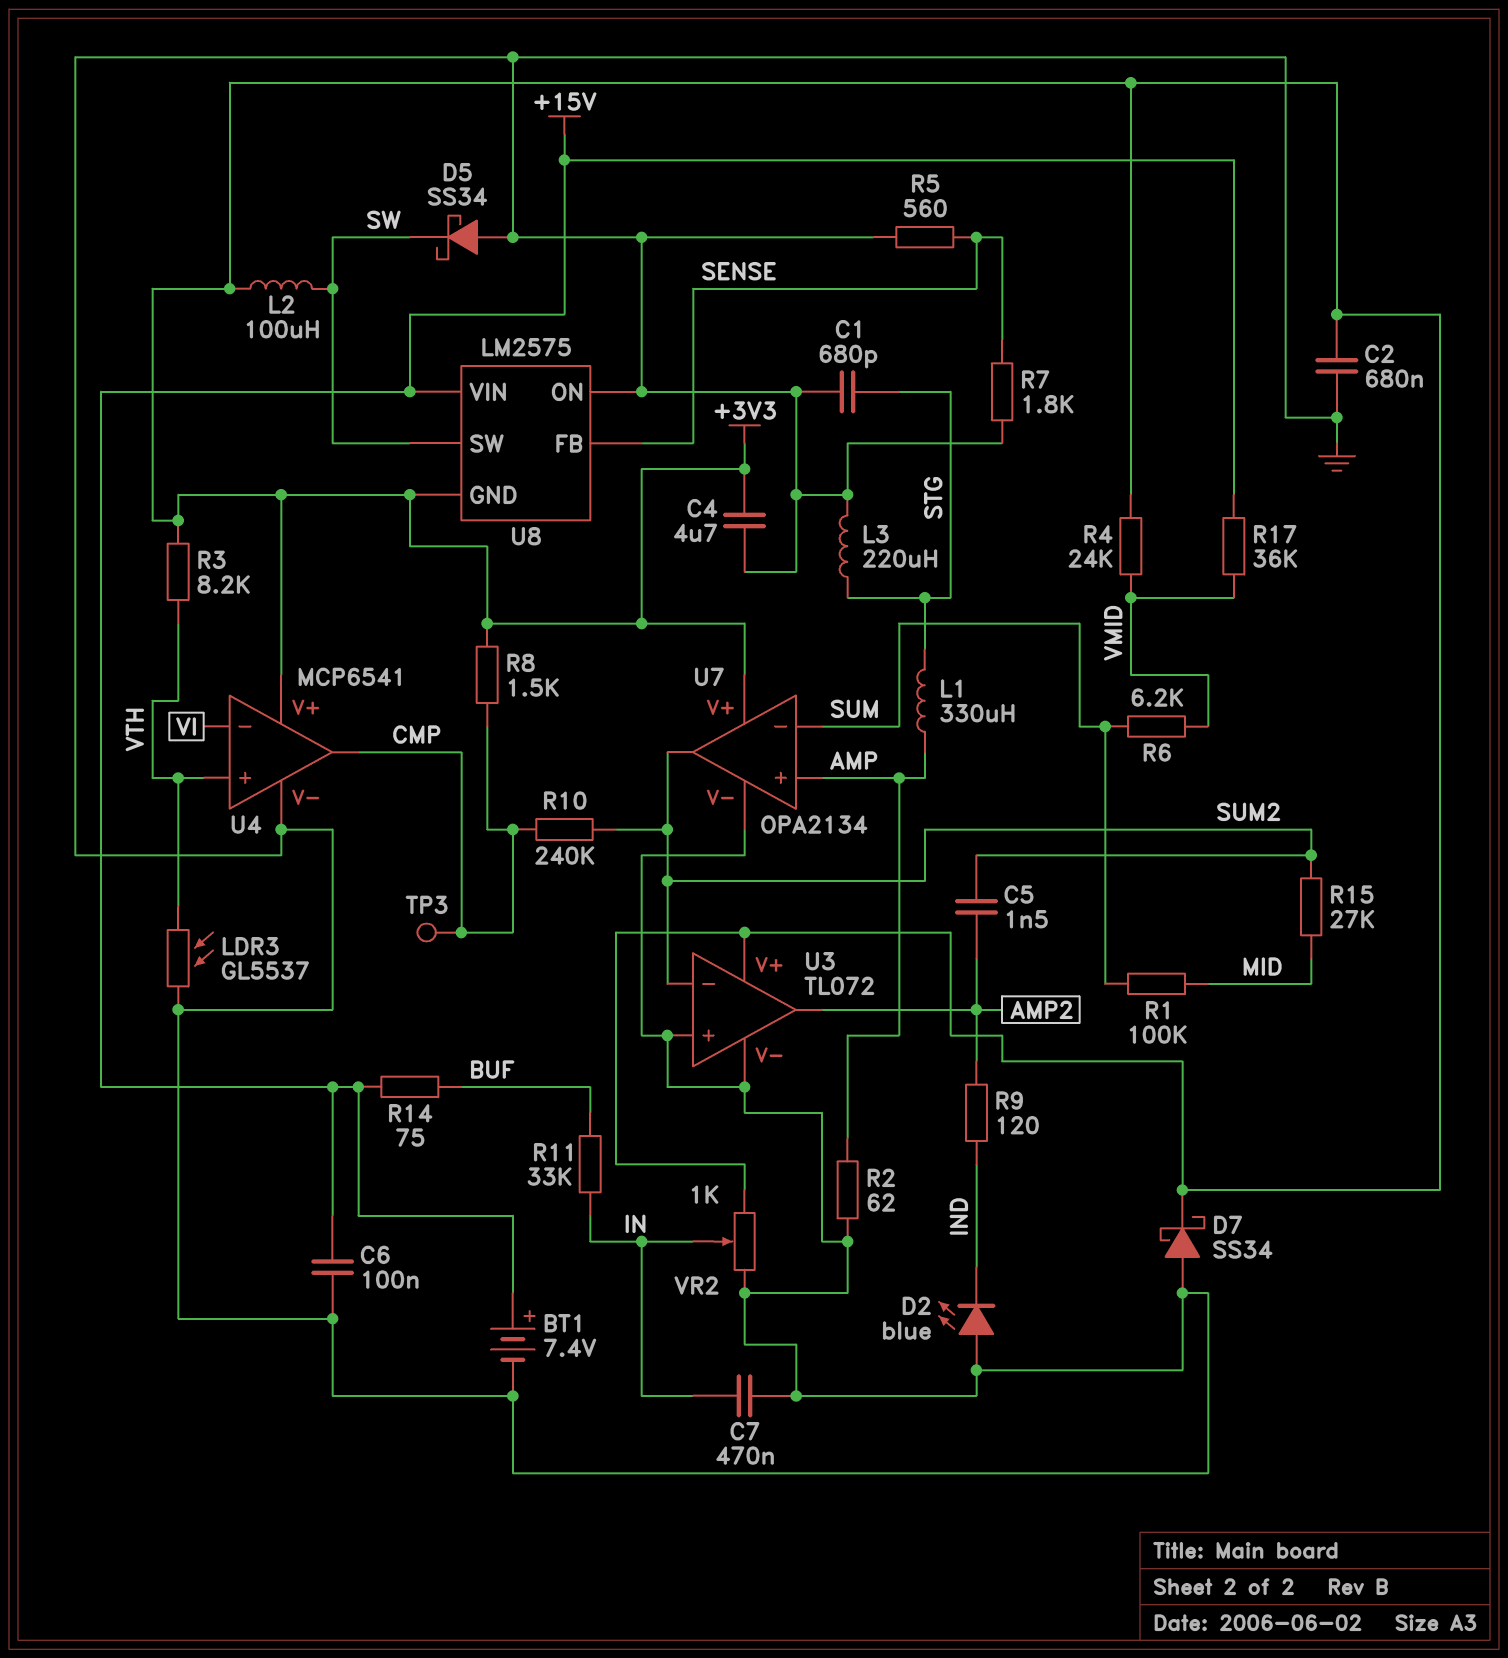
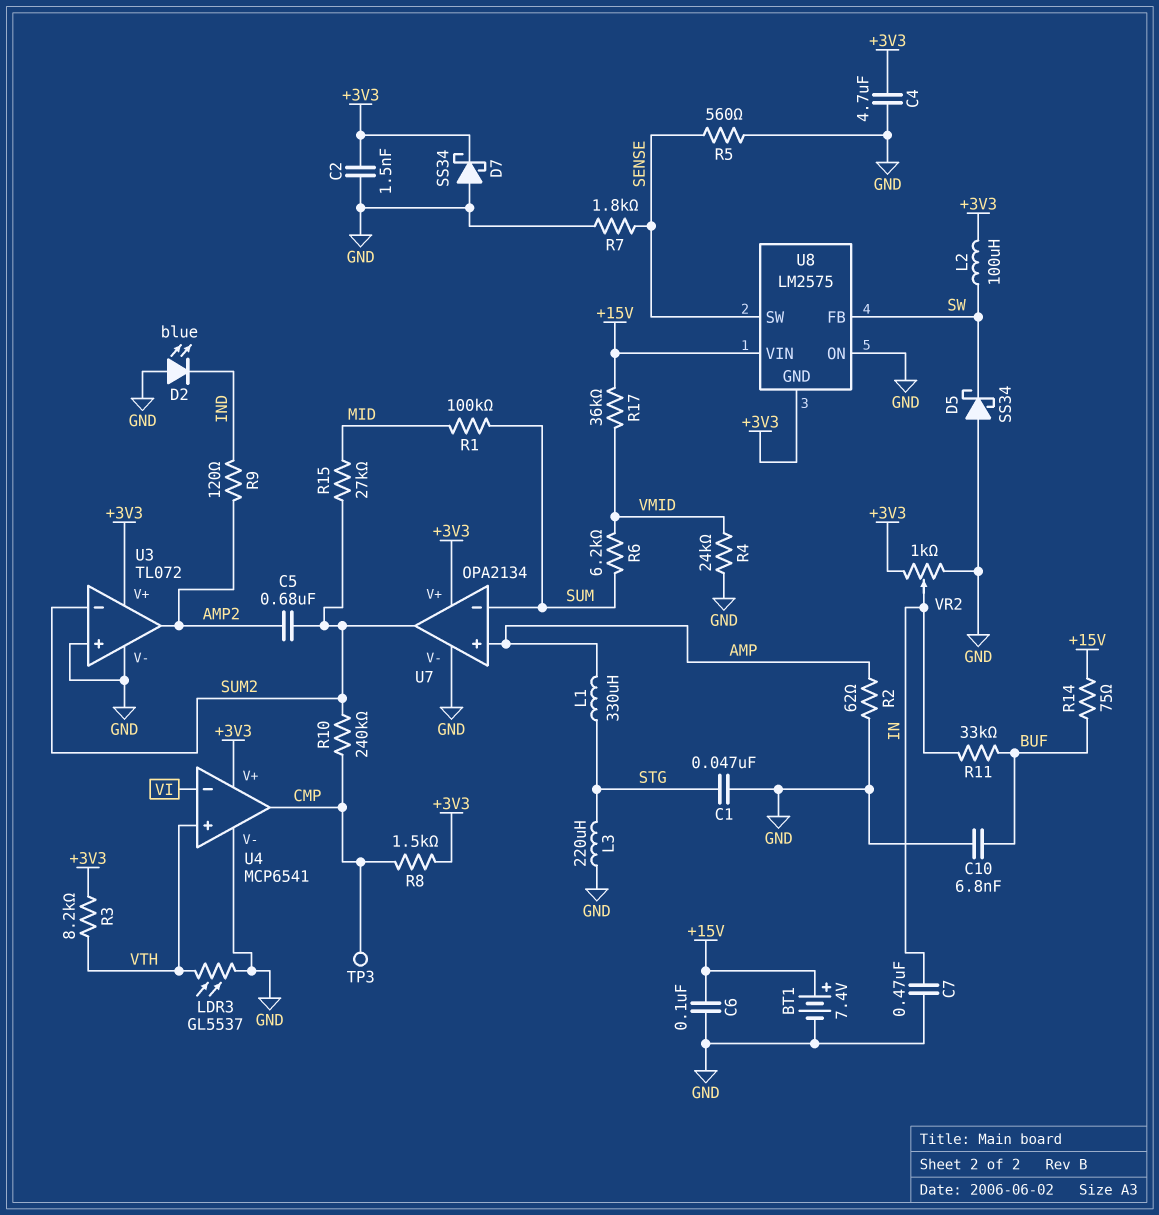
C1: 680pF (GND, STG) -> 47nF (GND, STG)
C2: 680nF (+3V3, GND) -> 1.5nF (+3V3, GND)
C5: 1.5nF (AMP2, SUM2) -> 680nF (AMP2, SUM2)
C10: none -> 6.8nF (BUF, GND)
R4: 24k (+3V3, VMID) -> 24k (GND, VMID)
U8 pin FB: SENSE -> SW
U8 pin SW: SW -> SENSE

